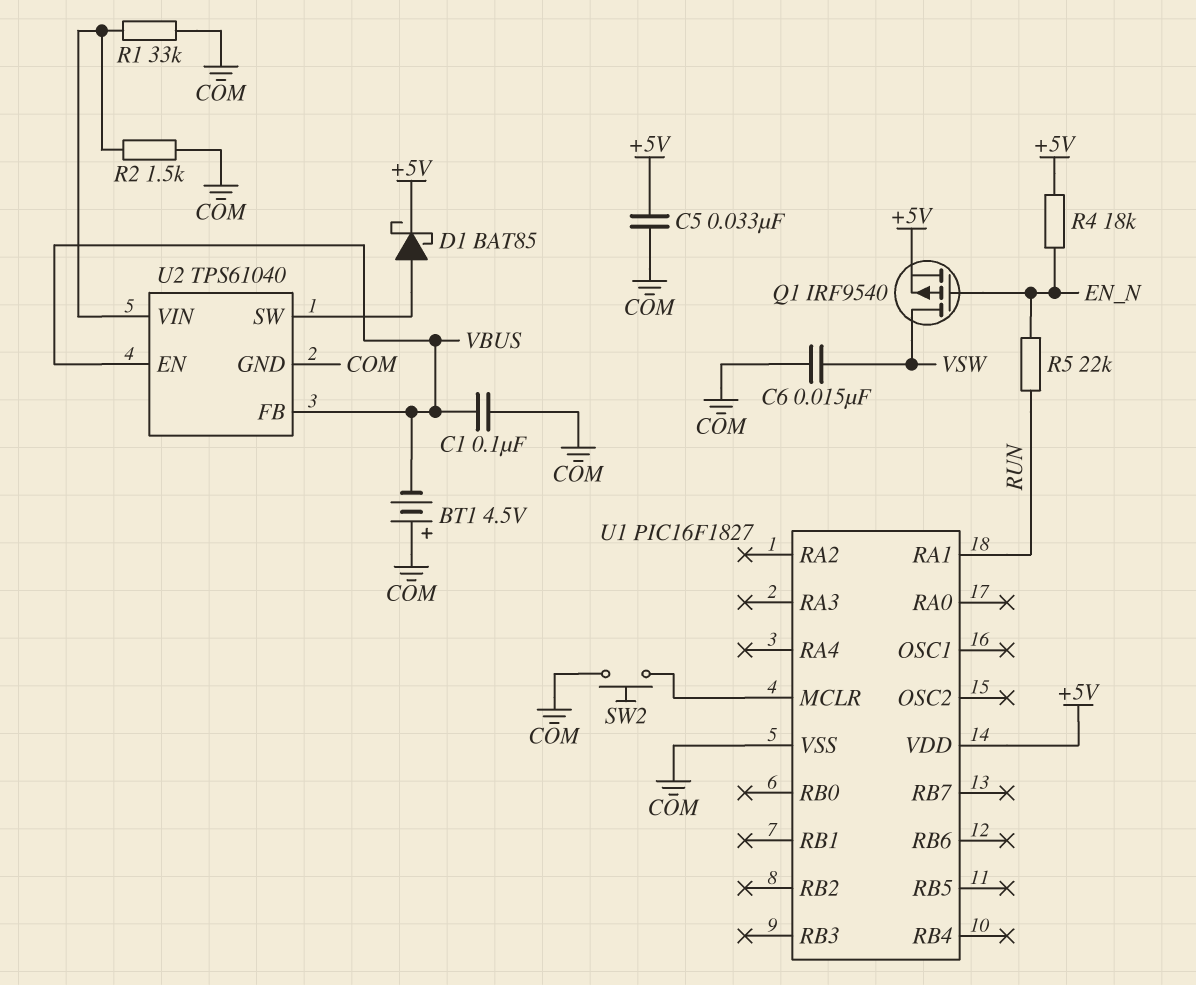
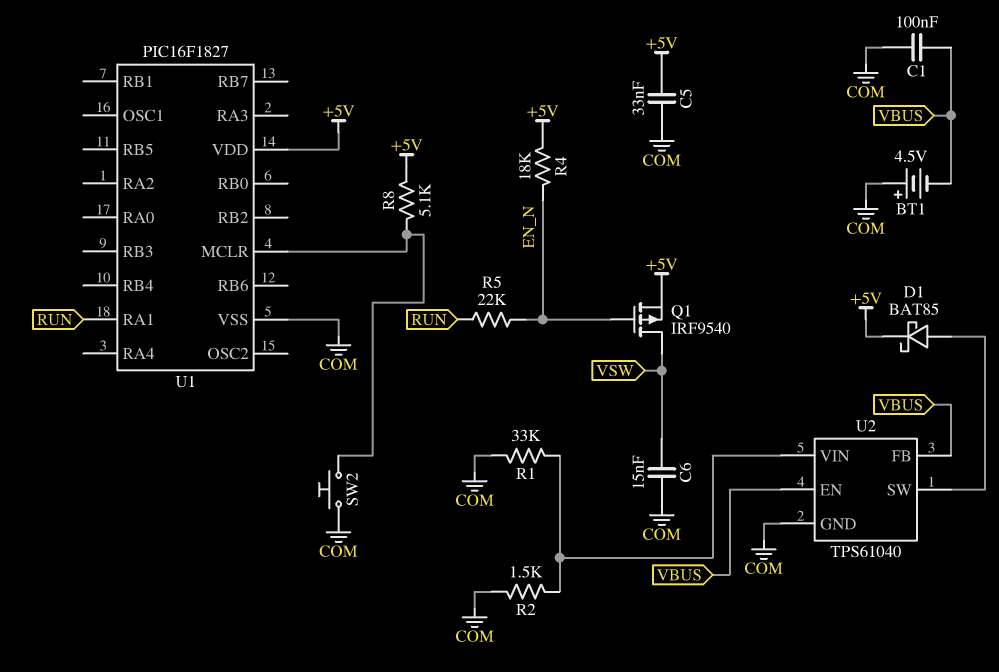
R8: none -> 5.1k (+5V, U1/MCLR)

